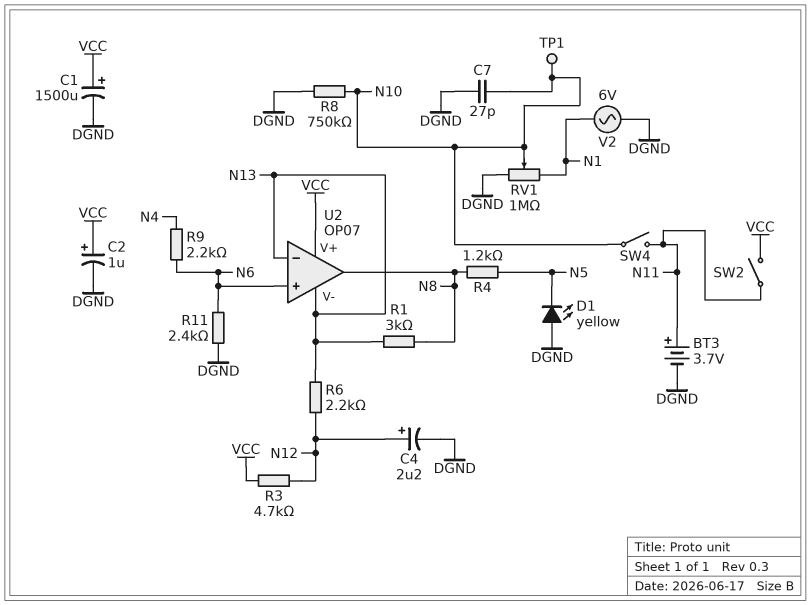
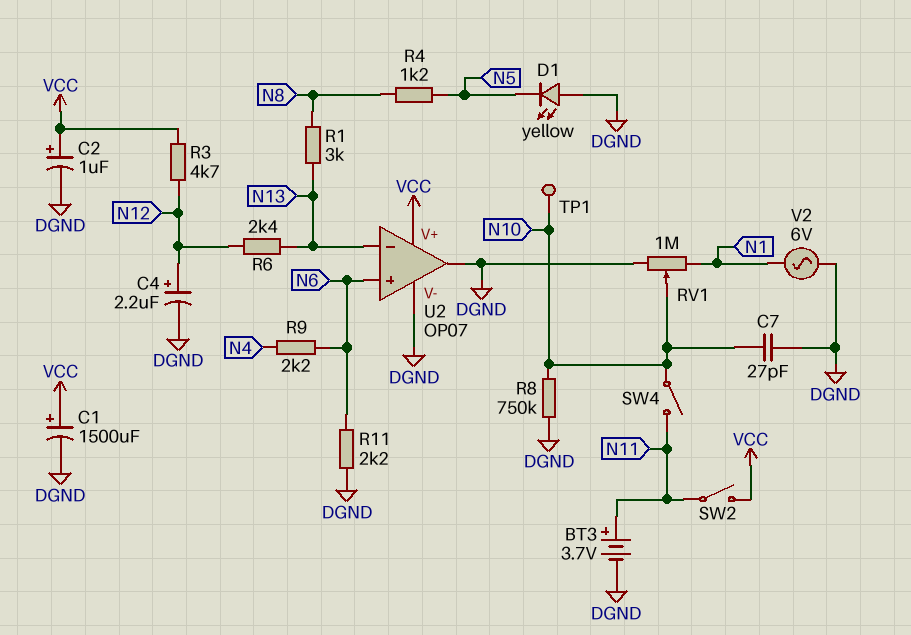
R6: 2.2k (N12, N13) -> 2.4k (N12, N13)
R11: 2.4k (DGND, N6) -> 2.2k (DGND, N6)
U2 pin V-: N13 -> DGND
U2 pin out: N8 -> DGND

